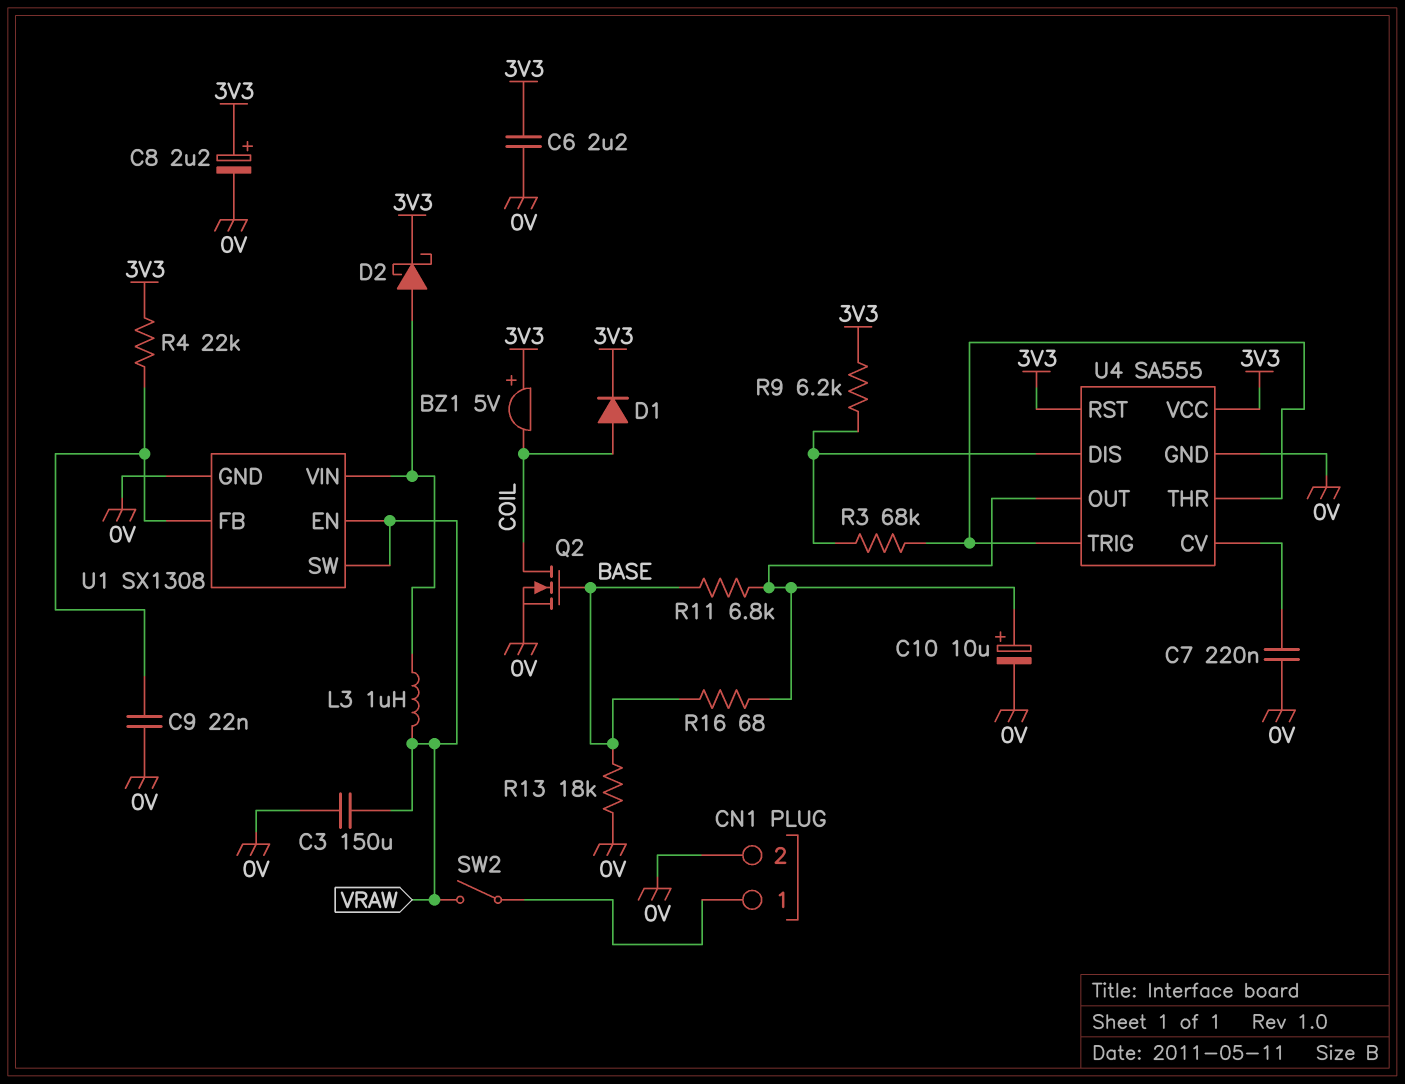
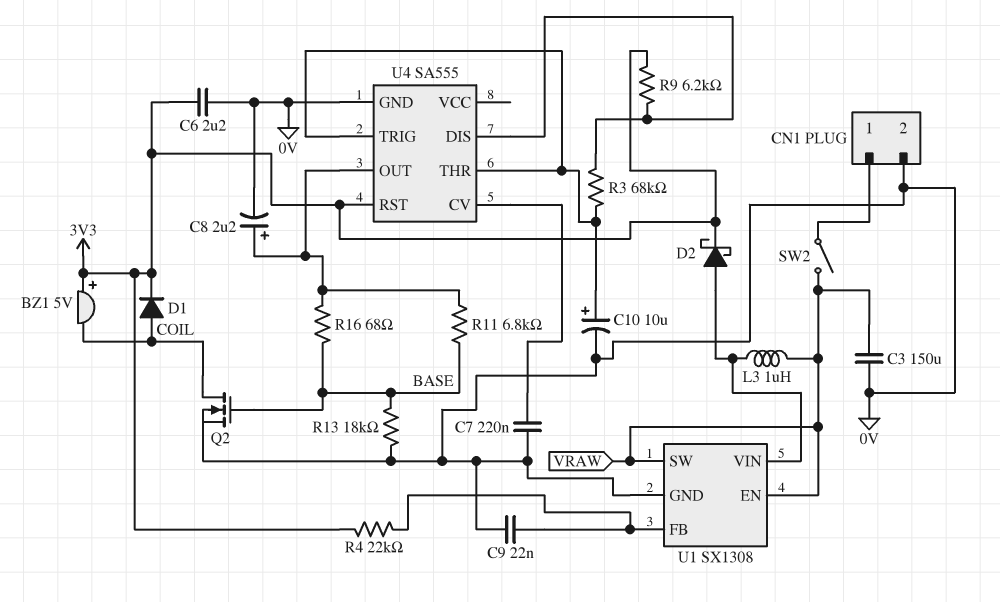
C8: 2.2uF (plus 3V3, minus 0V) -> 2.2uF (plus U4/OUT, minus 0V)
C10: 10uF (plus U4/OUT, minus 0V) -> 10uF (plus U4/THR, minus 0V)
U4 pin VCC: 3V3 -> none

